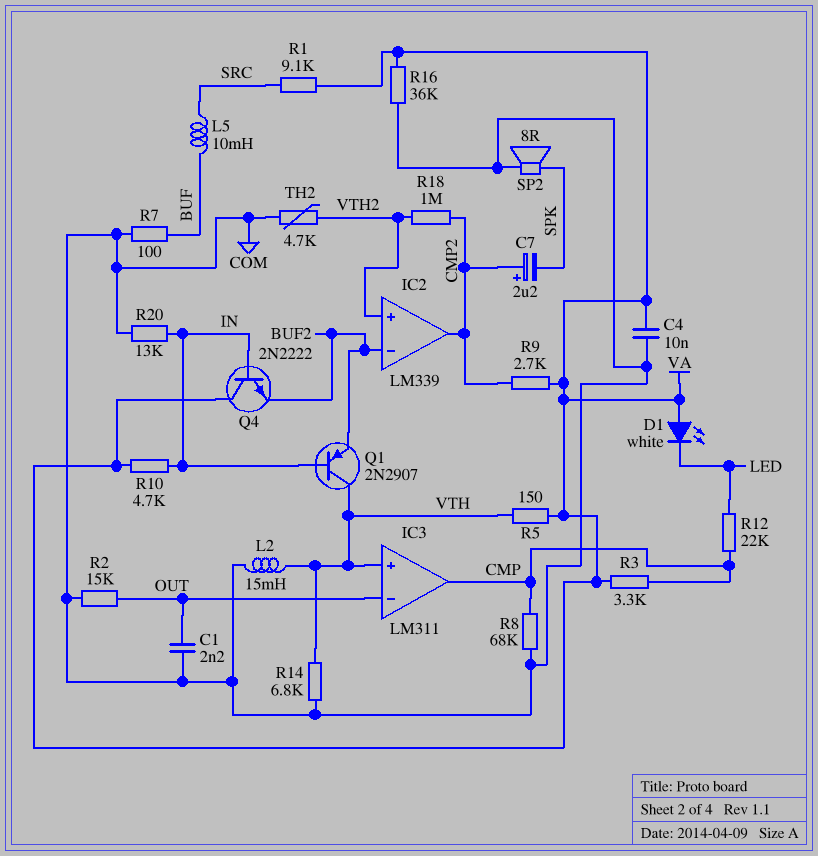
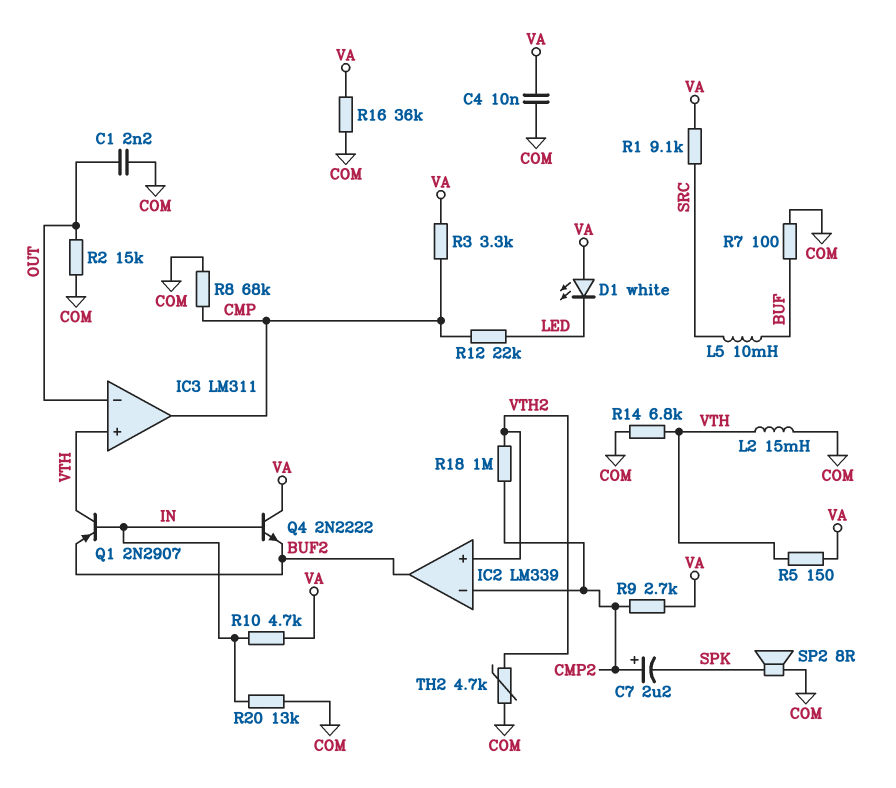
IC2 pin in-: BUF2 -> CMP2
IC2 pin out: CMP2 -> BUF2

